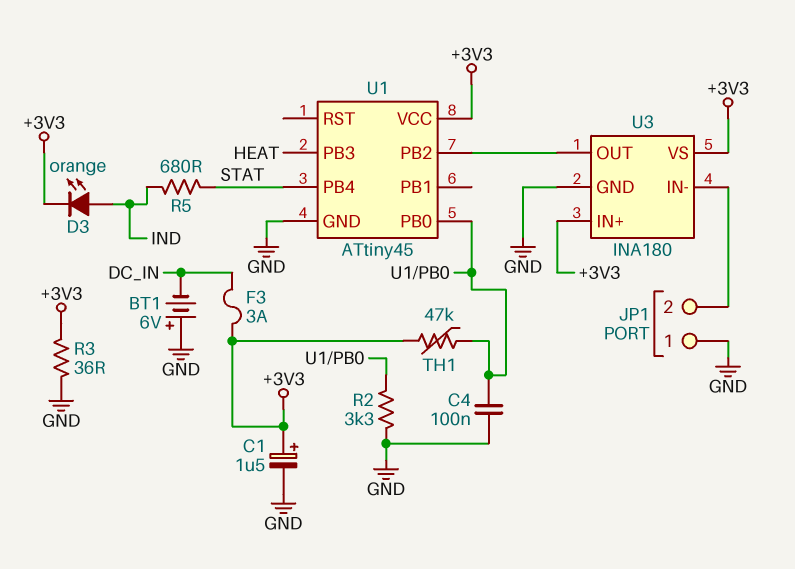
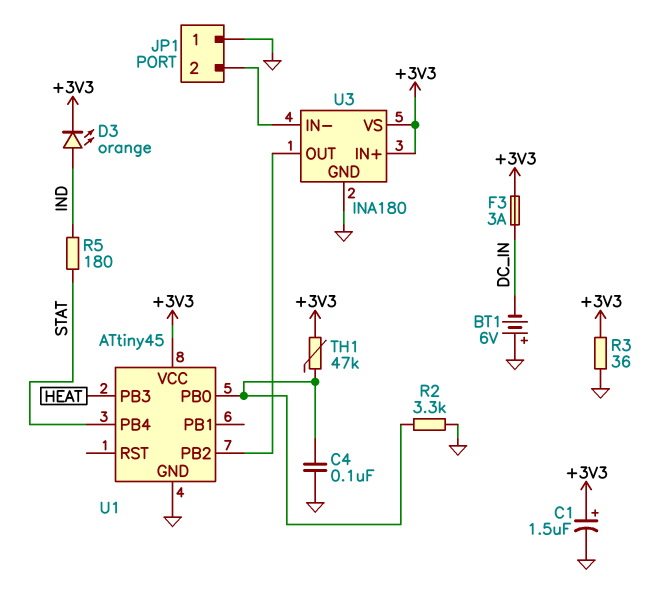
R5: 680 (IND, STAT) -> 180 (IND, STAT)

